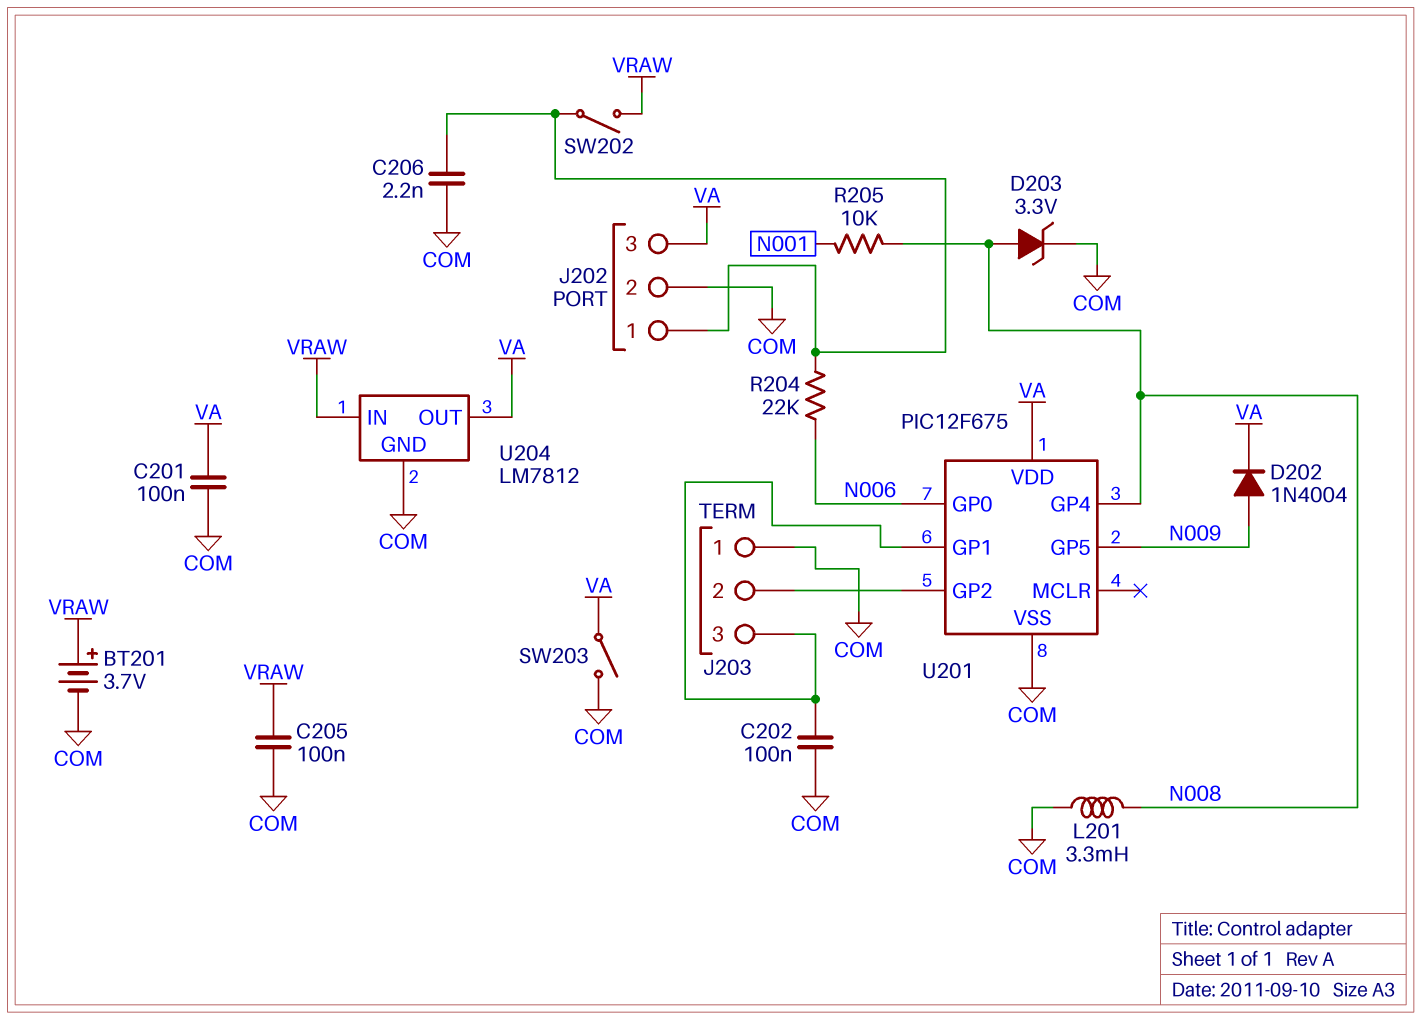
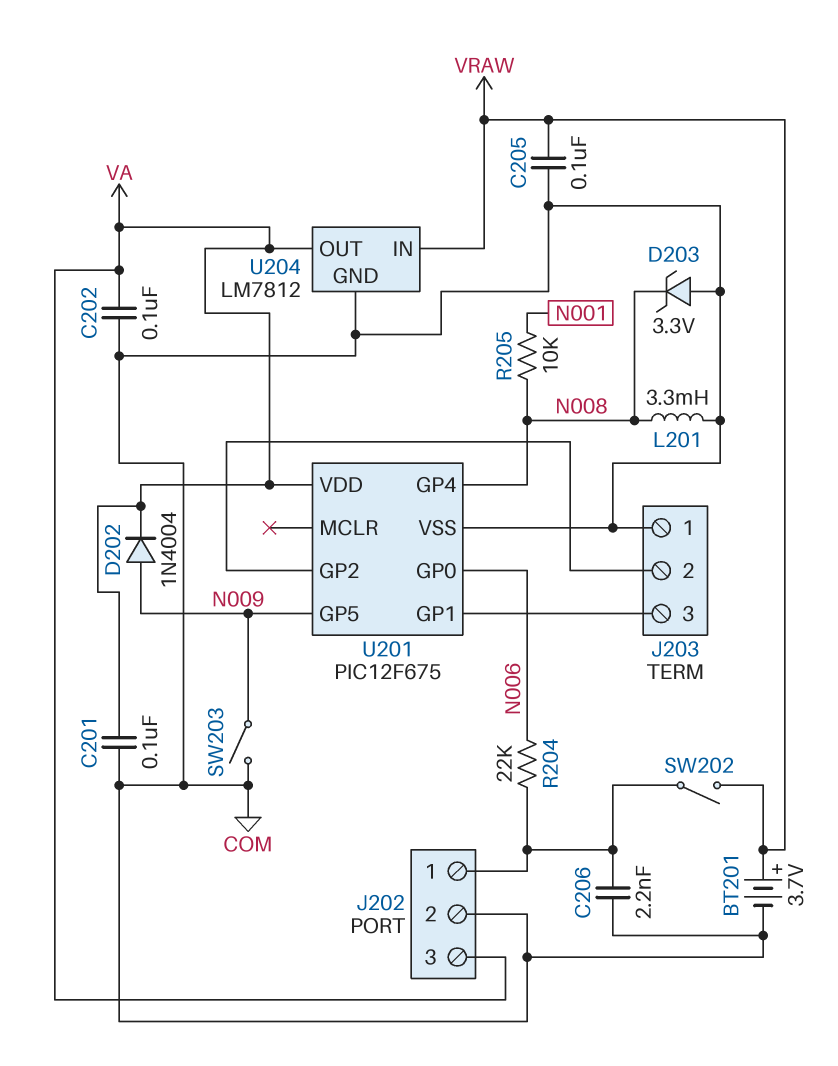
C202: 100nF (COM, J203/3) -> 100nF (COM, VA)
D203: zener 3.3V (A N008, K COM) -> zener 3.3V (A COM, K N008)
SW203: switch (COM, VA) -> switch (COM, N009)

